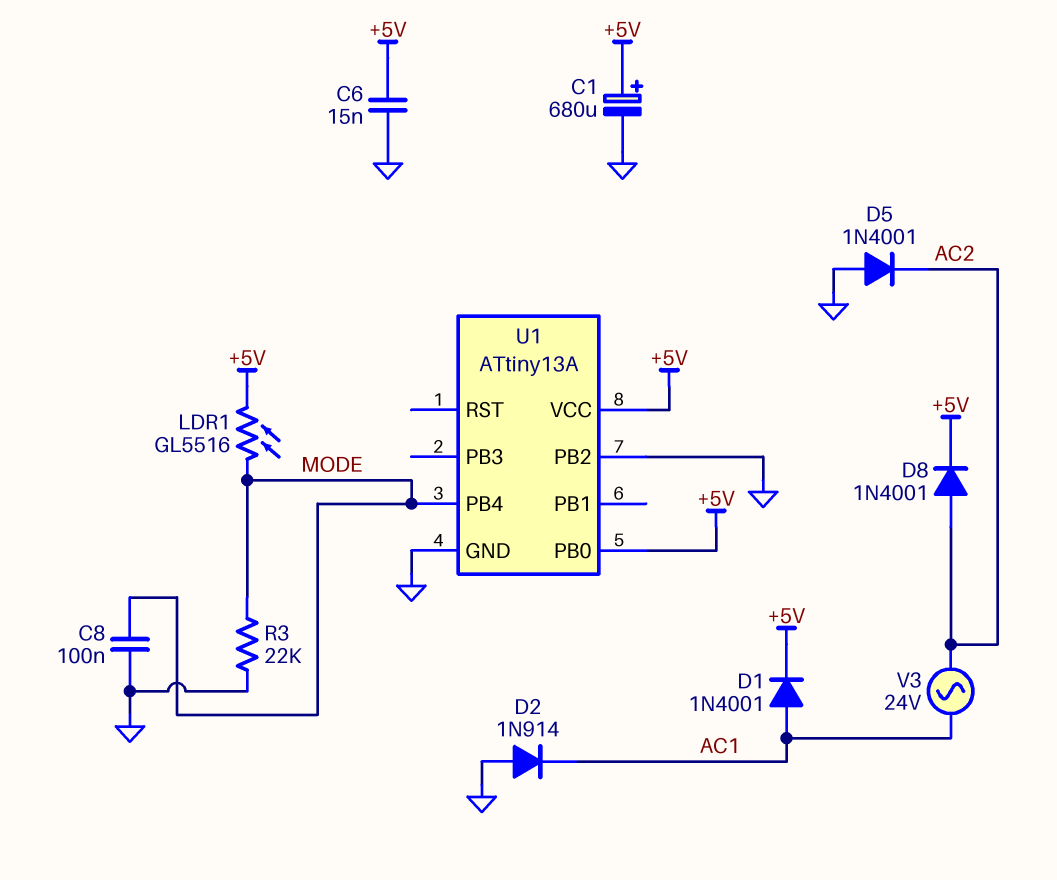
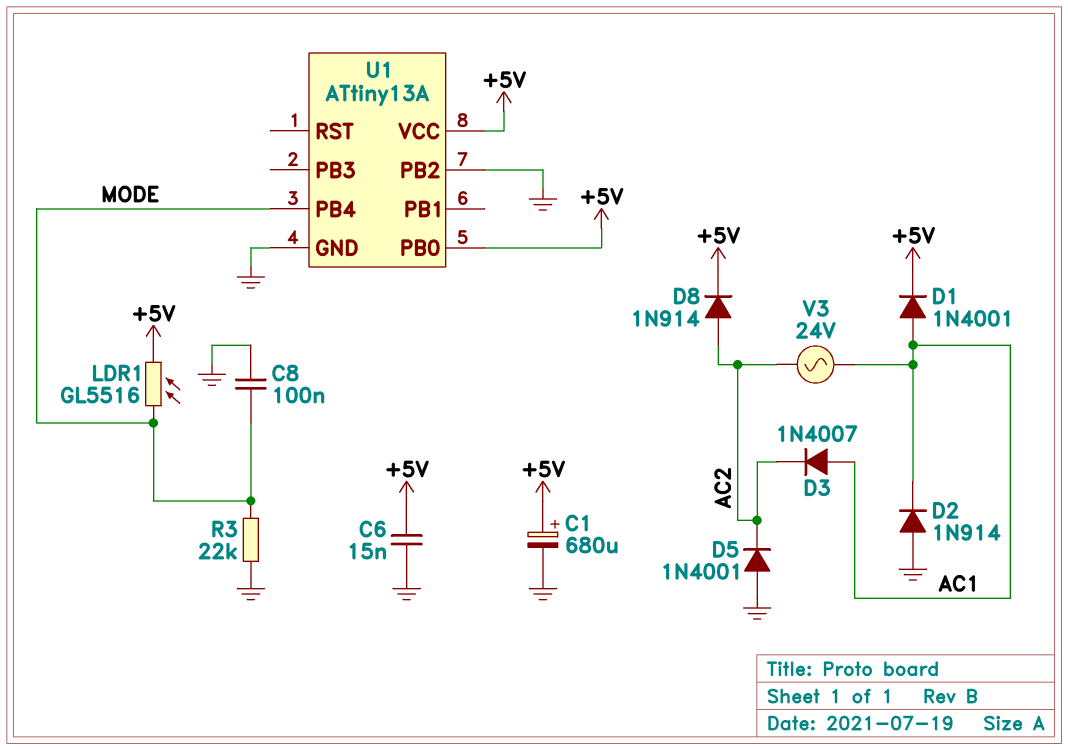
D3: none -> diode 1N4007 (A AC1, K AC2)
D8: diode 1N4001 (A AC2, K +5V) -> diode 1N914 (A AC2, K +5V)

